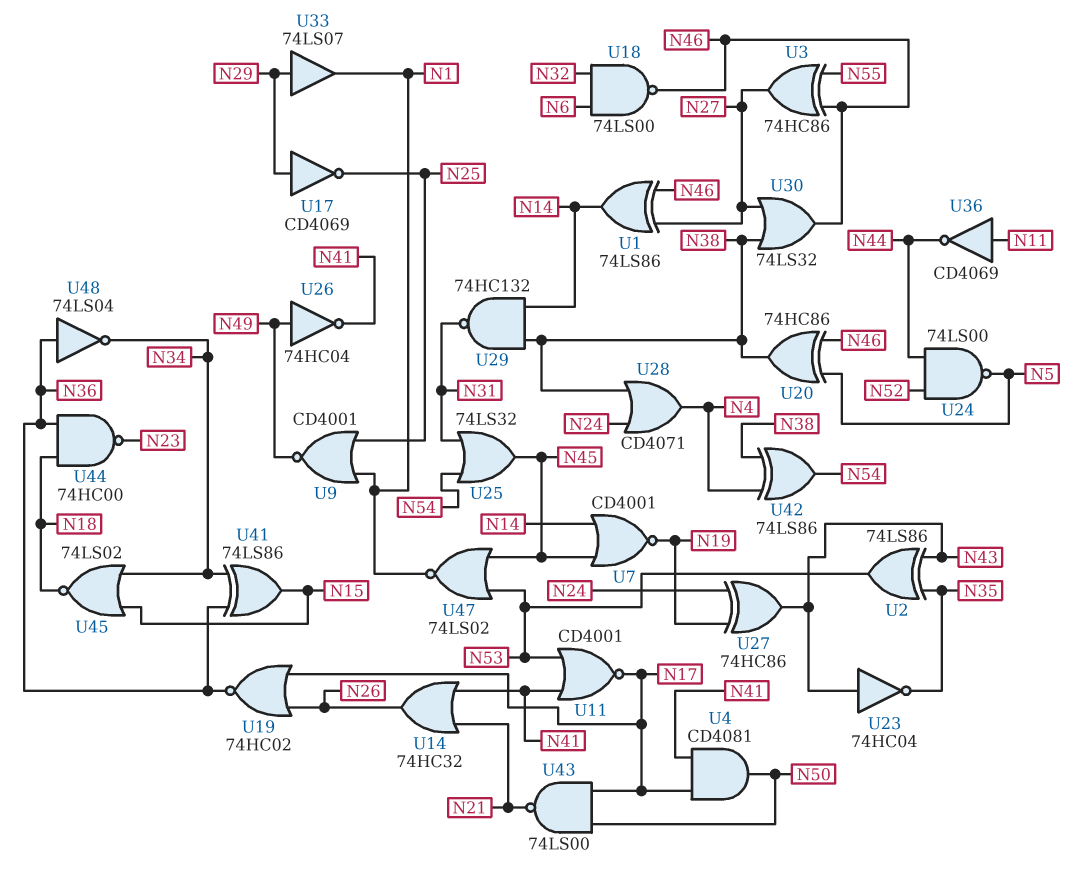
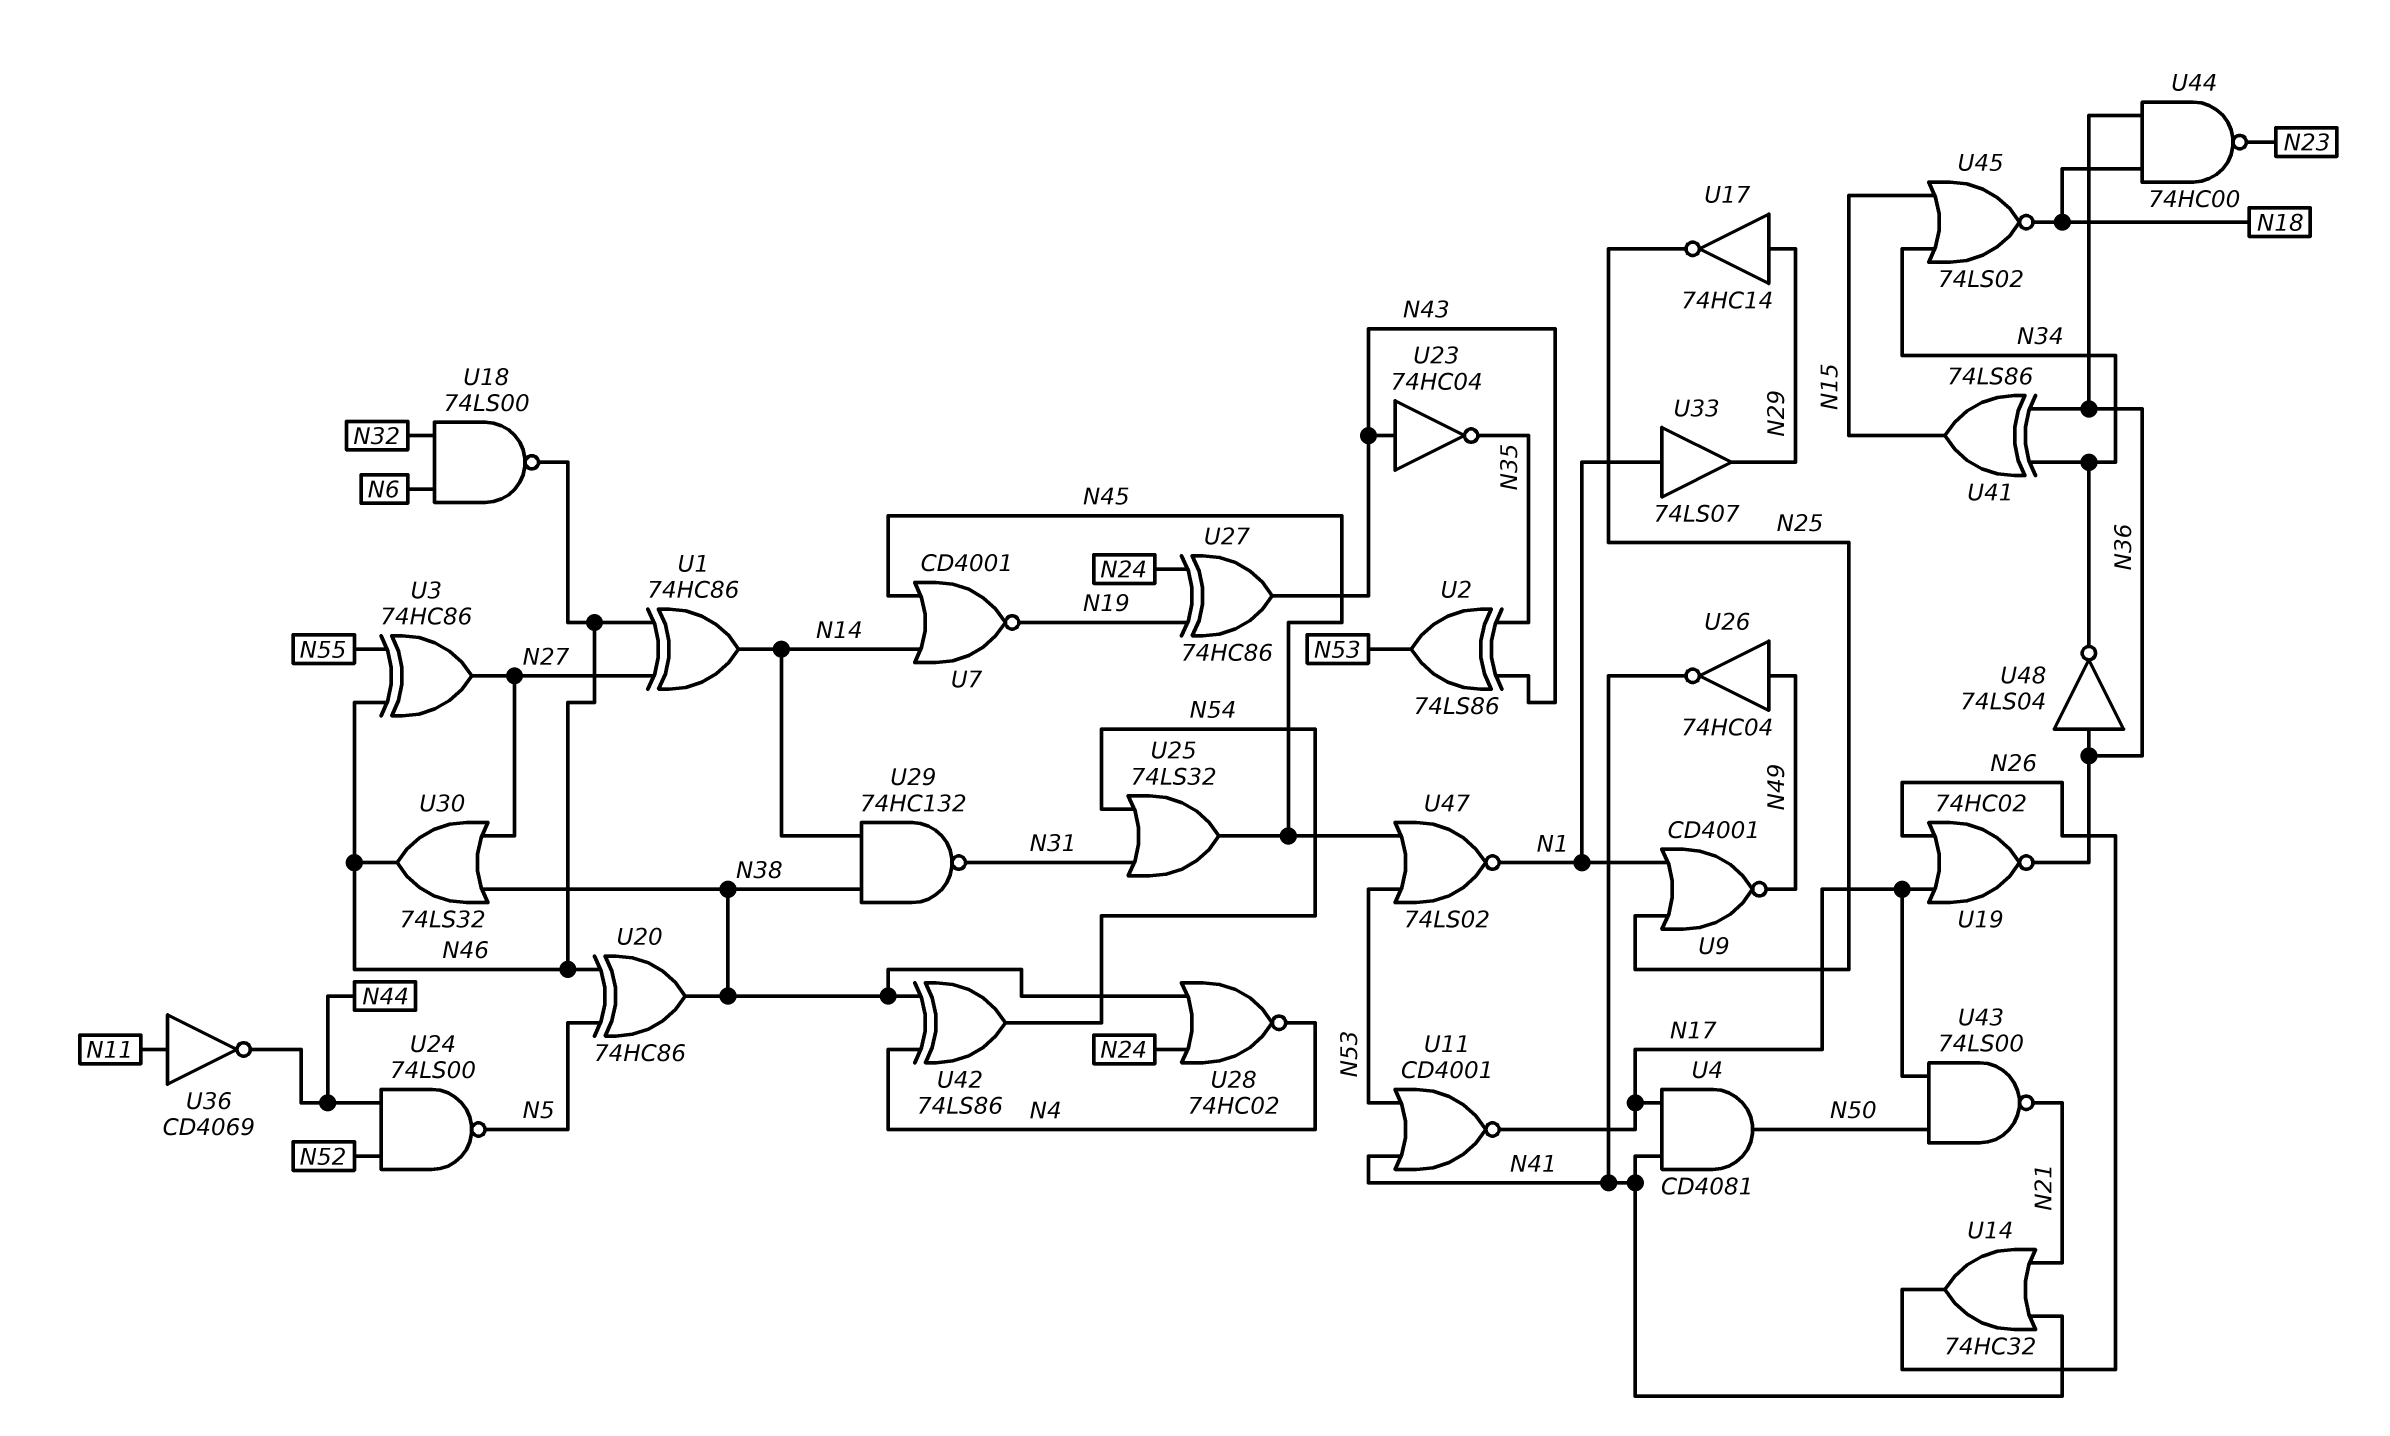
U1: XOR 74LS86 (in N27, in N46, out N14) -> XOR 74HC86 (in N27, in N46, out N14)
U17: NOT CD4069 (in N29, out N25) -> NOT 74HC14 (in N29, out N25)
U28: OR CD4071 (in N24, in N38, out N4) -> NOR 74HC02 (in N24, in N38, out N4)
U33: buffer 74LS07 (in N29, out N1) -> buffer 74LS07 (in N1, out N29)

